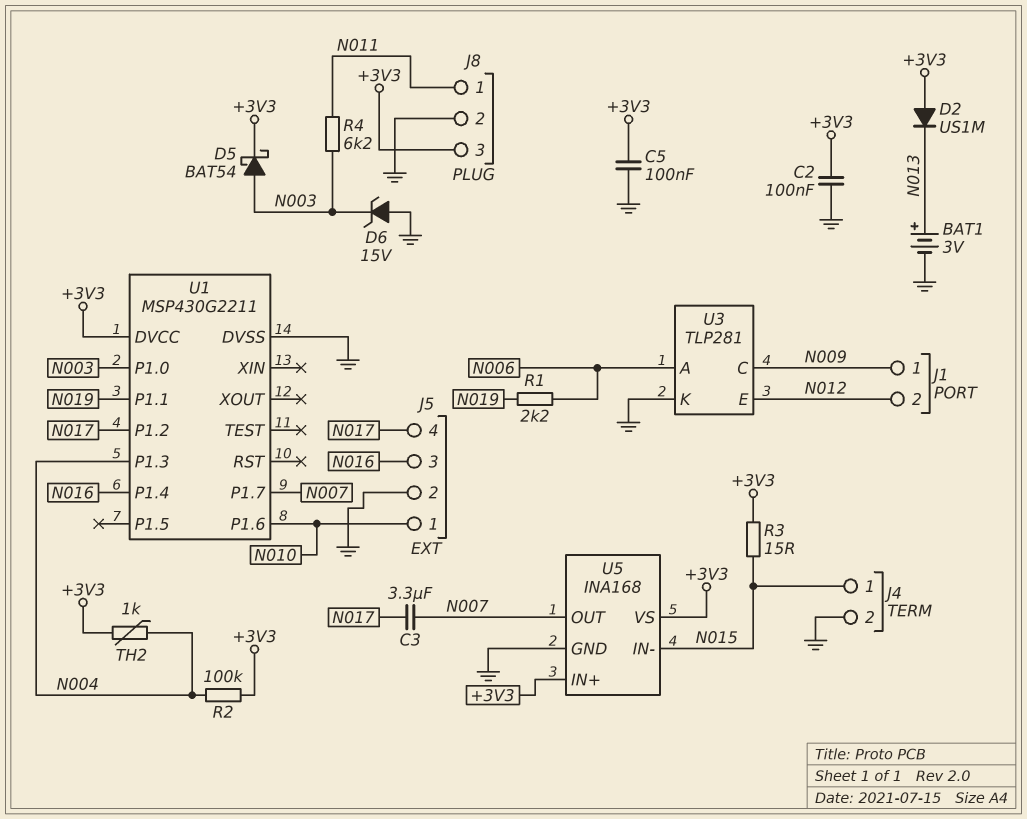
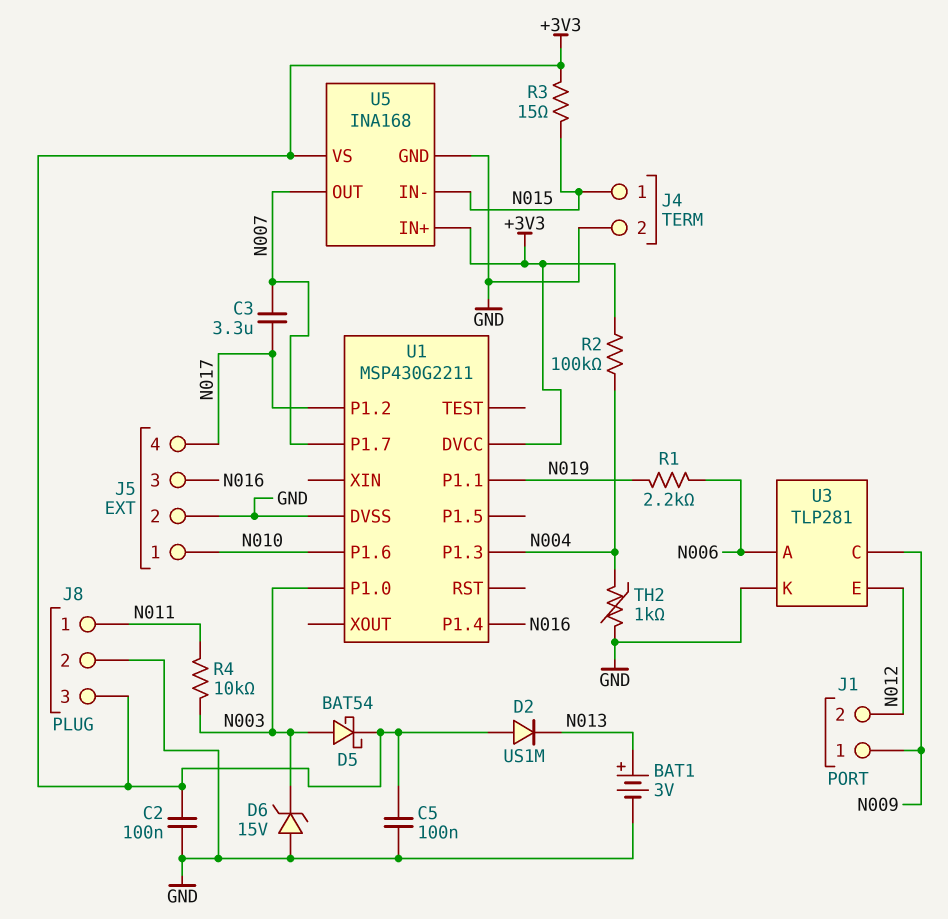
R4: 6.2k (N003, N011) -> 10k (N003, N011)
TH2: 1k (+3V3, N004) -> 1k (GND, N004)

